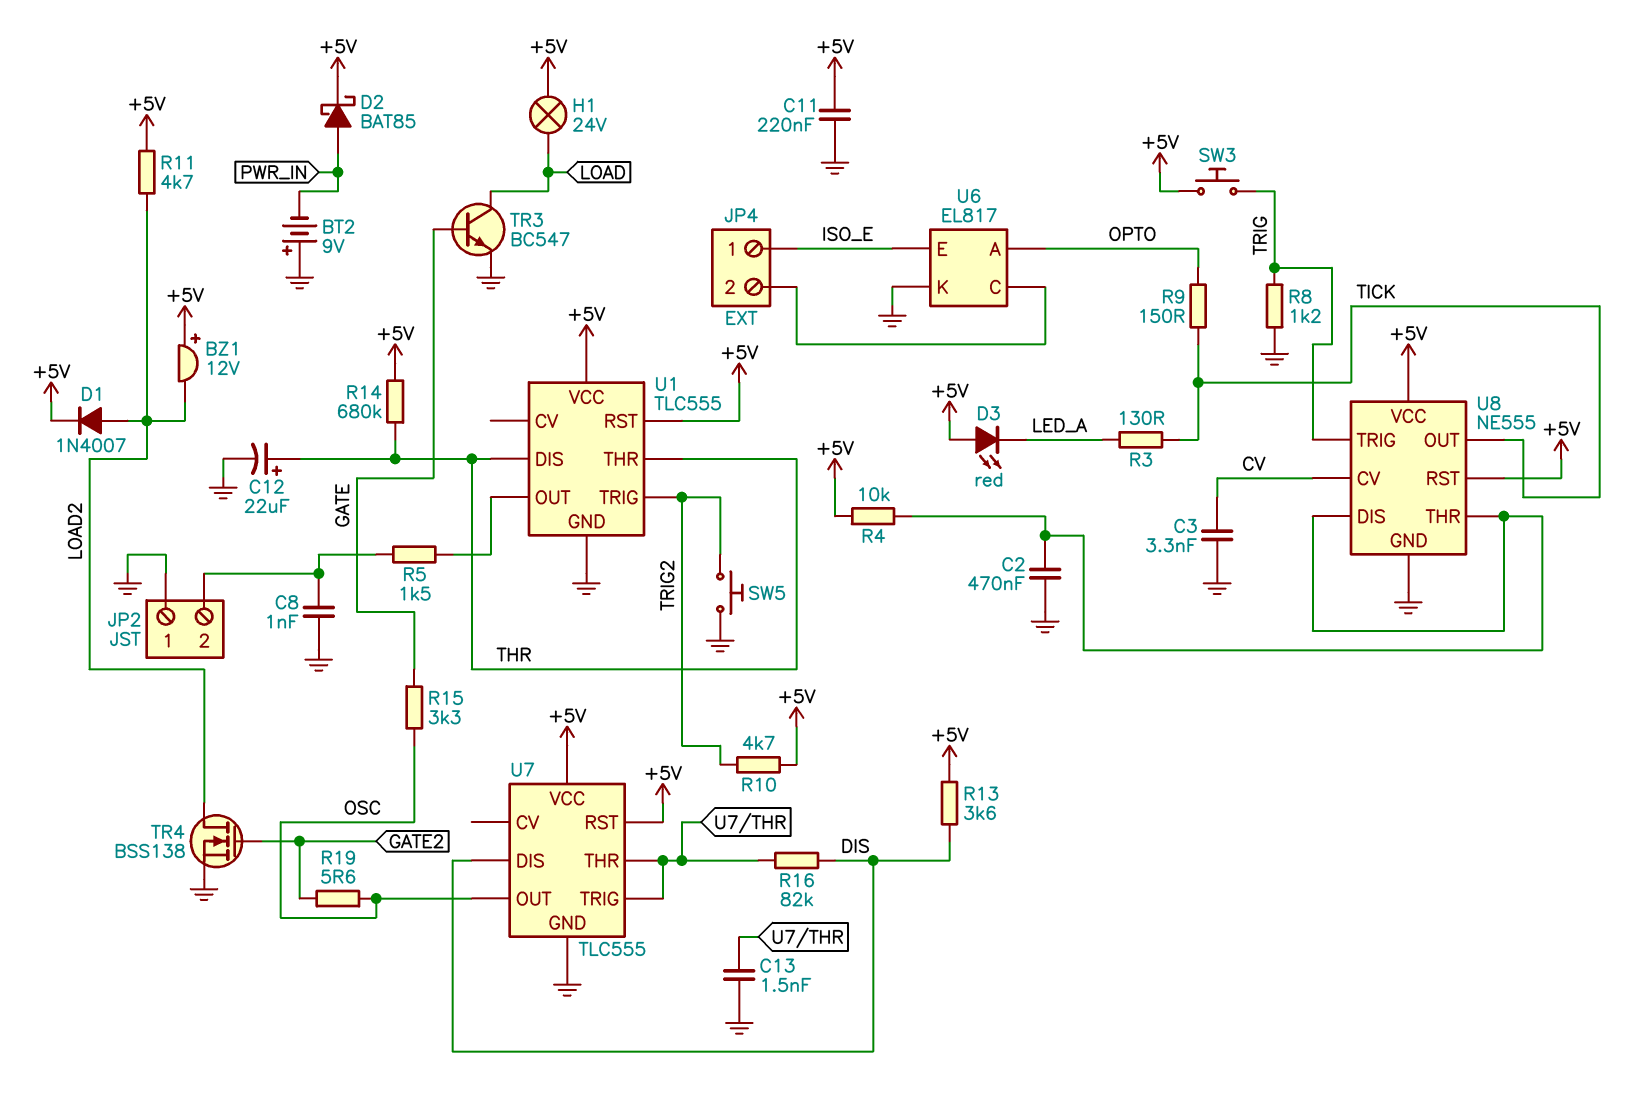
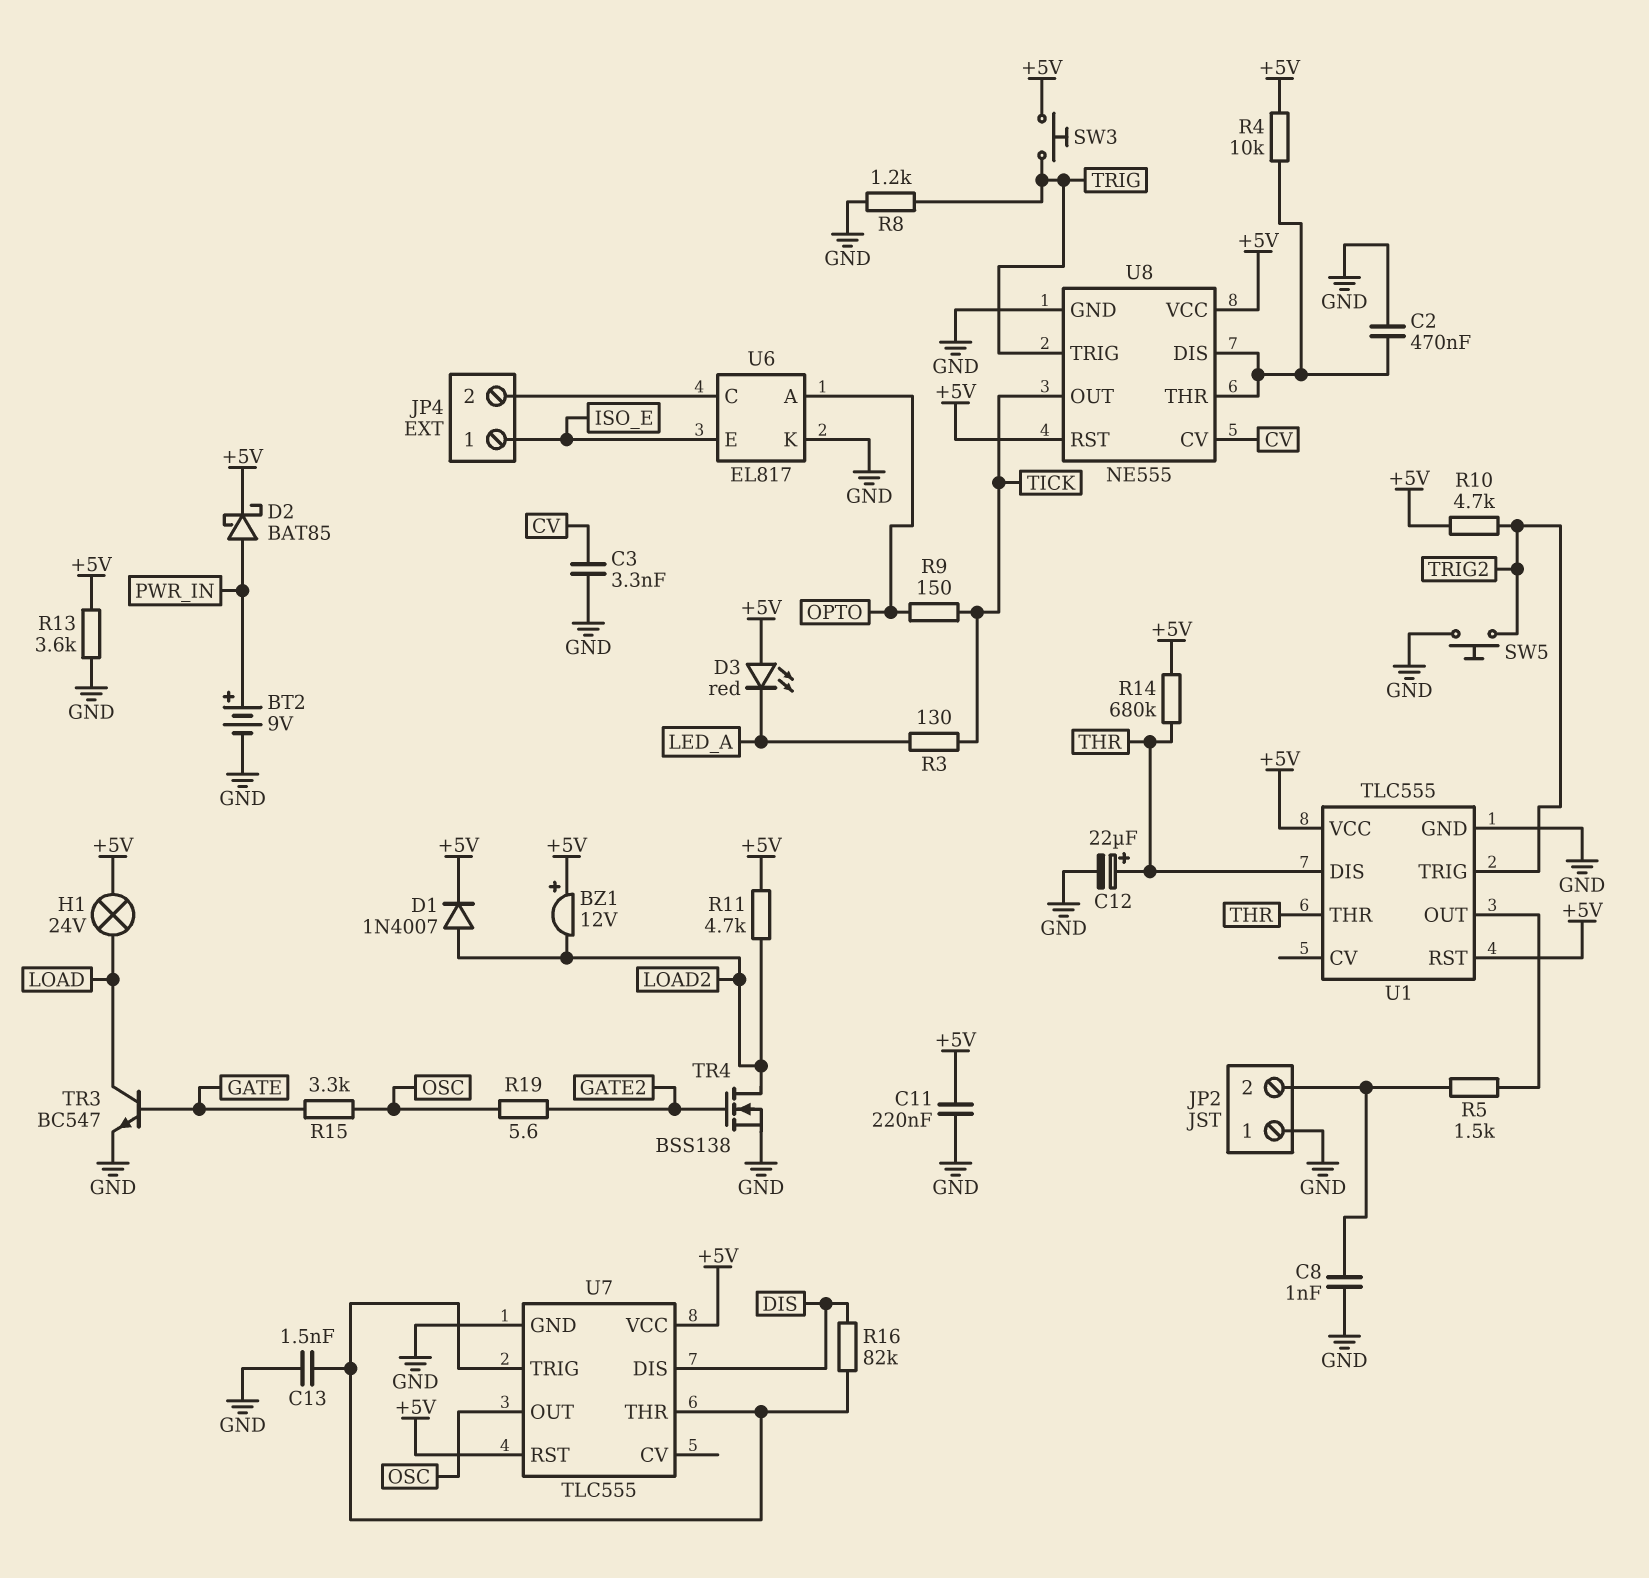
BT2: 9V (plus GND, minus PWR_IN) -> 9V (plus PWR_IN, minus GND)
R13: 3.6k (+5V, DIS) -> 3.6k (+5V, GND)

